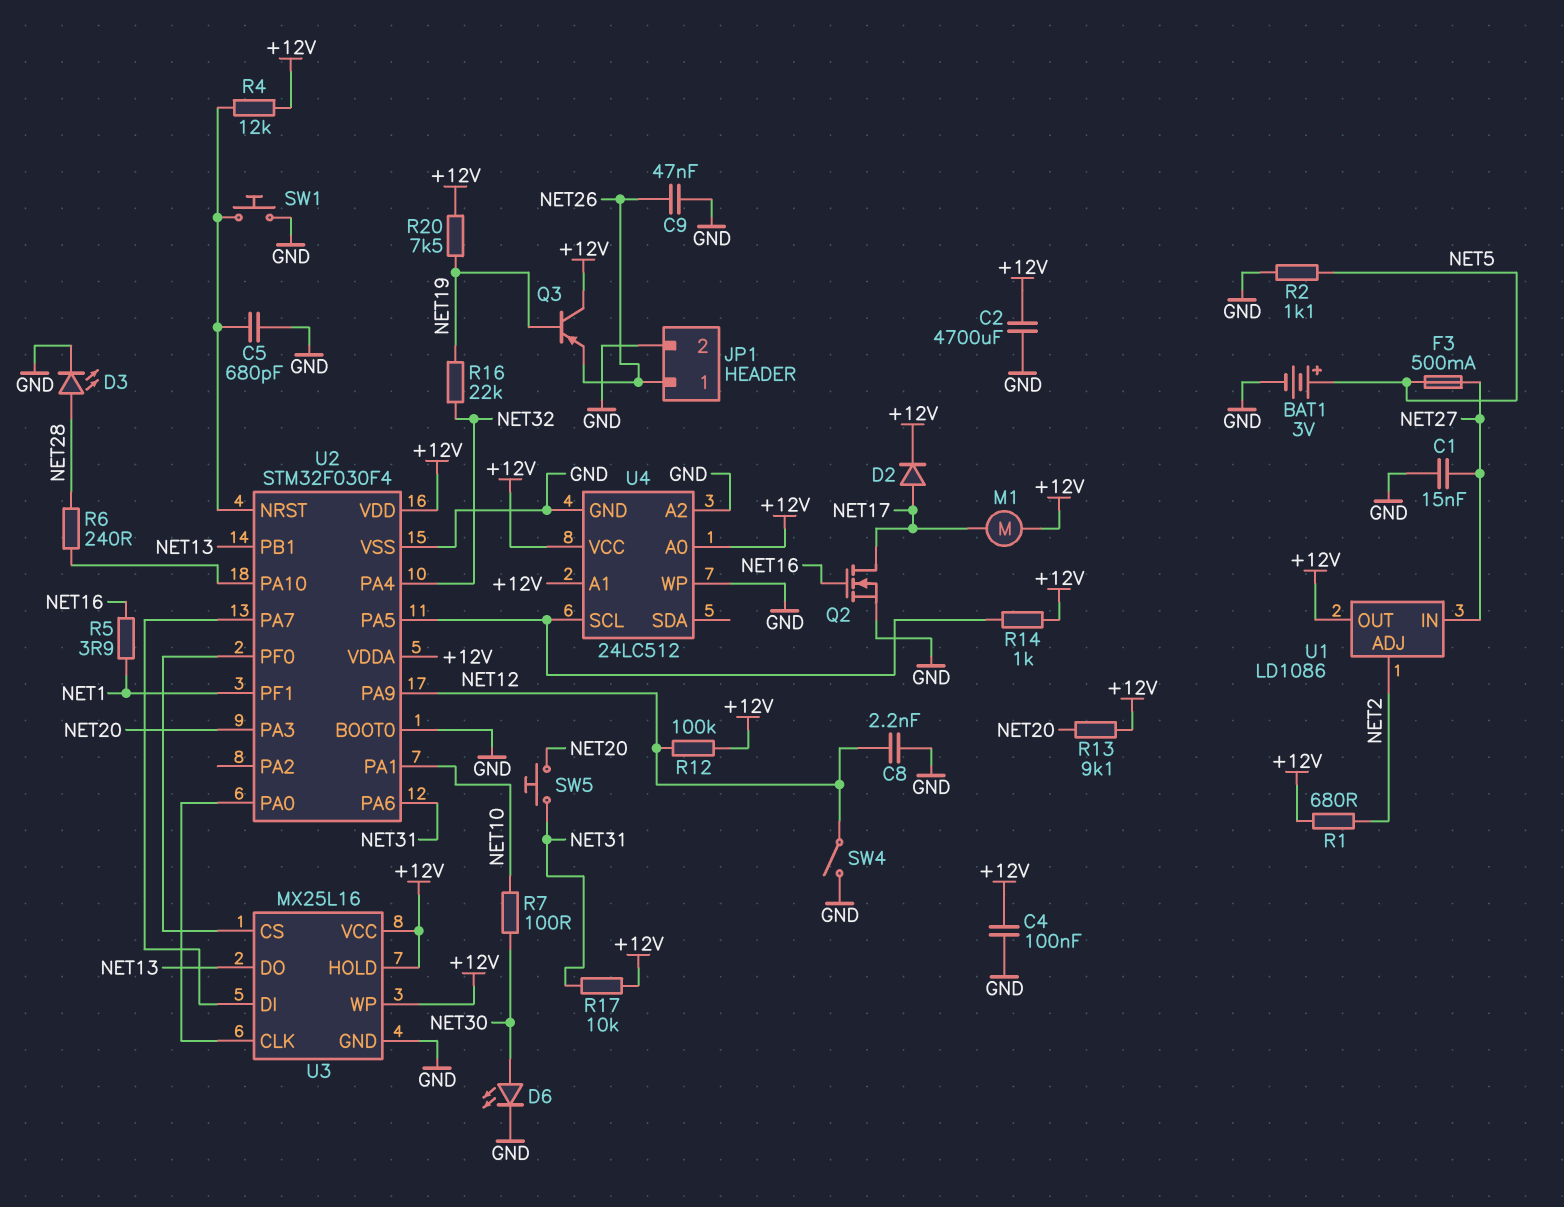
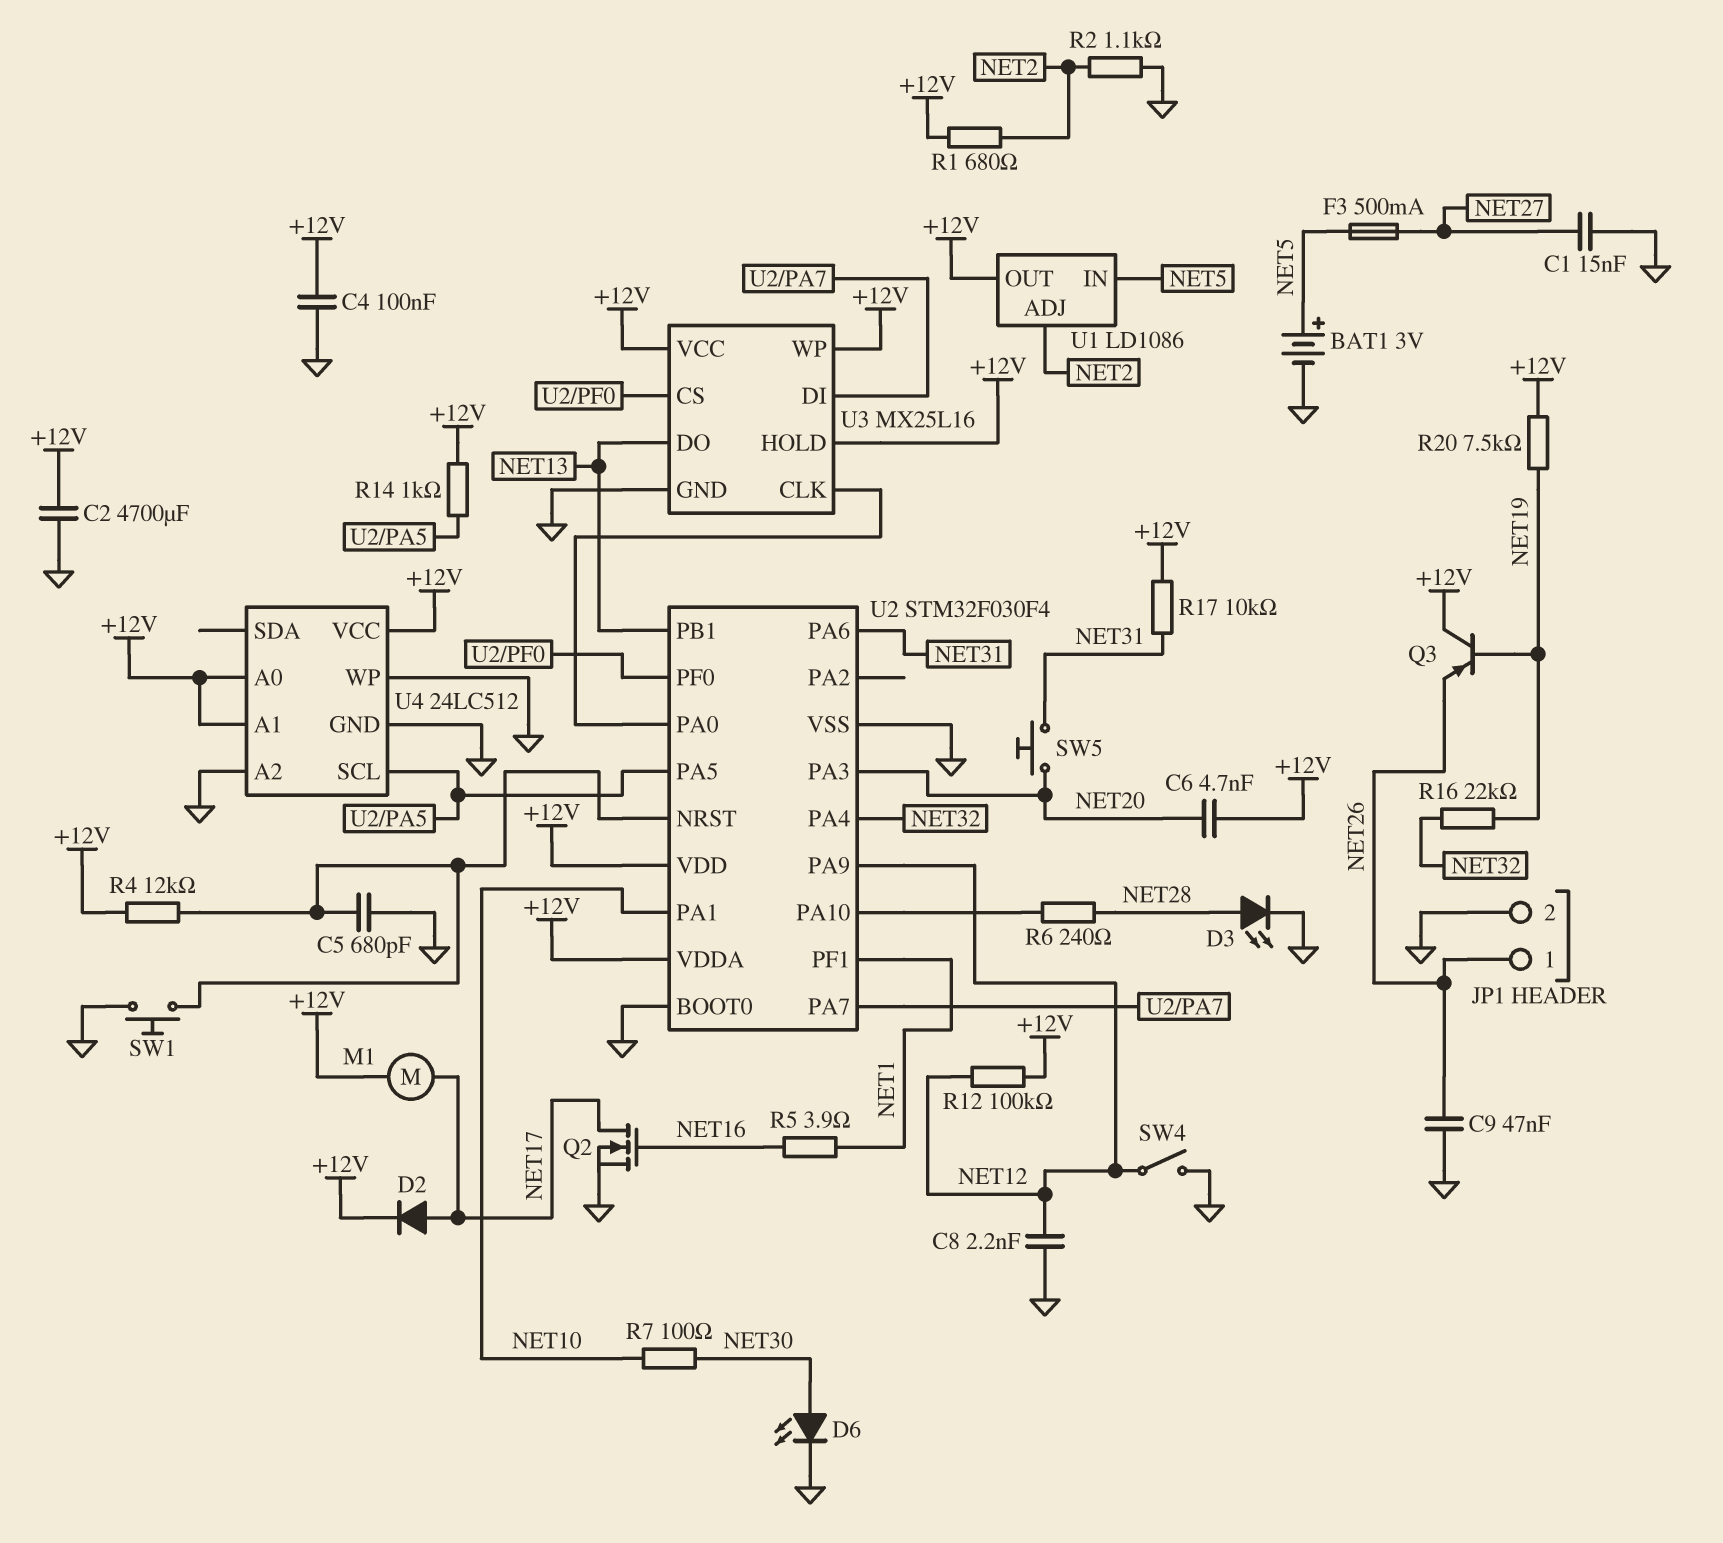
C6: none -> 4.7nF (+12V, NET20)
R2: 1.1k (GND, NET5) -> 1.1k (GND, NET2)
R13: 9.1k (+12V, NET20) -> none
U1 pin IN: NET27 -> NET5

